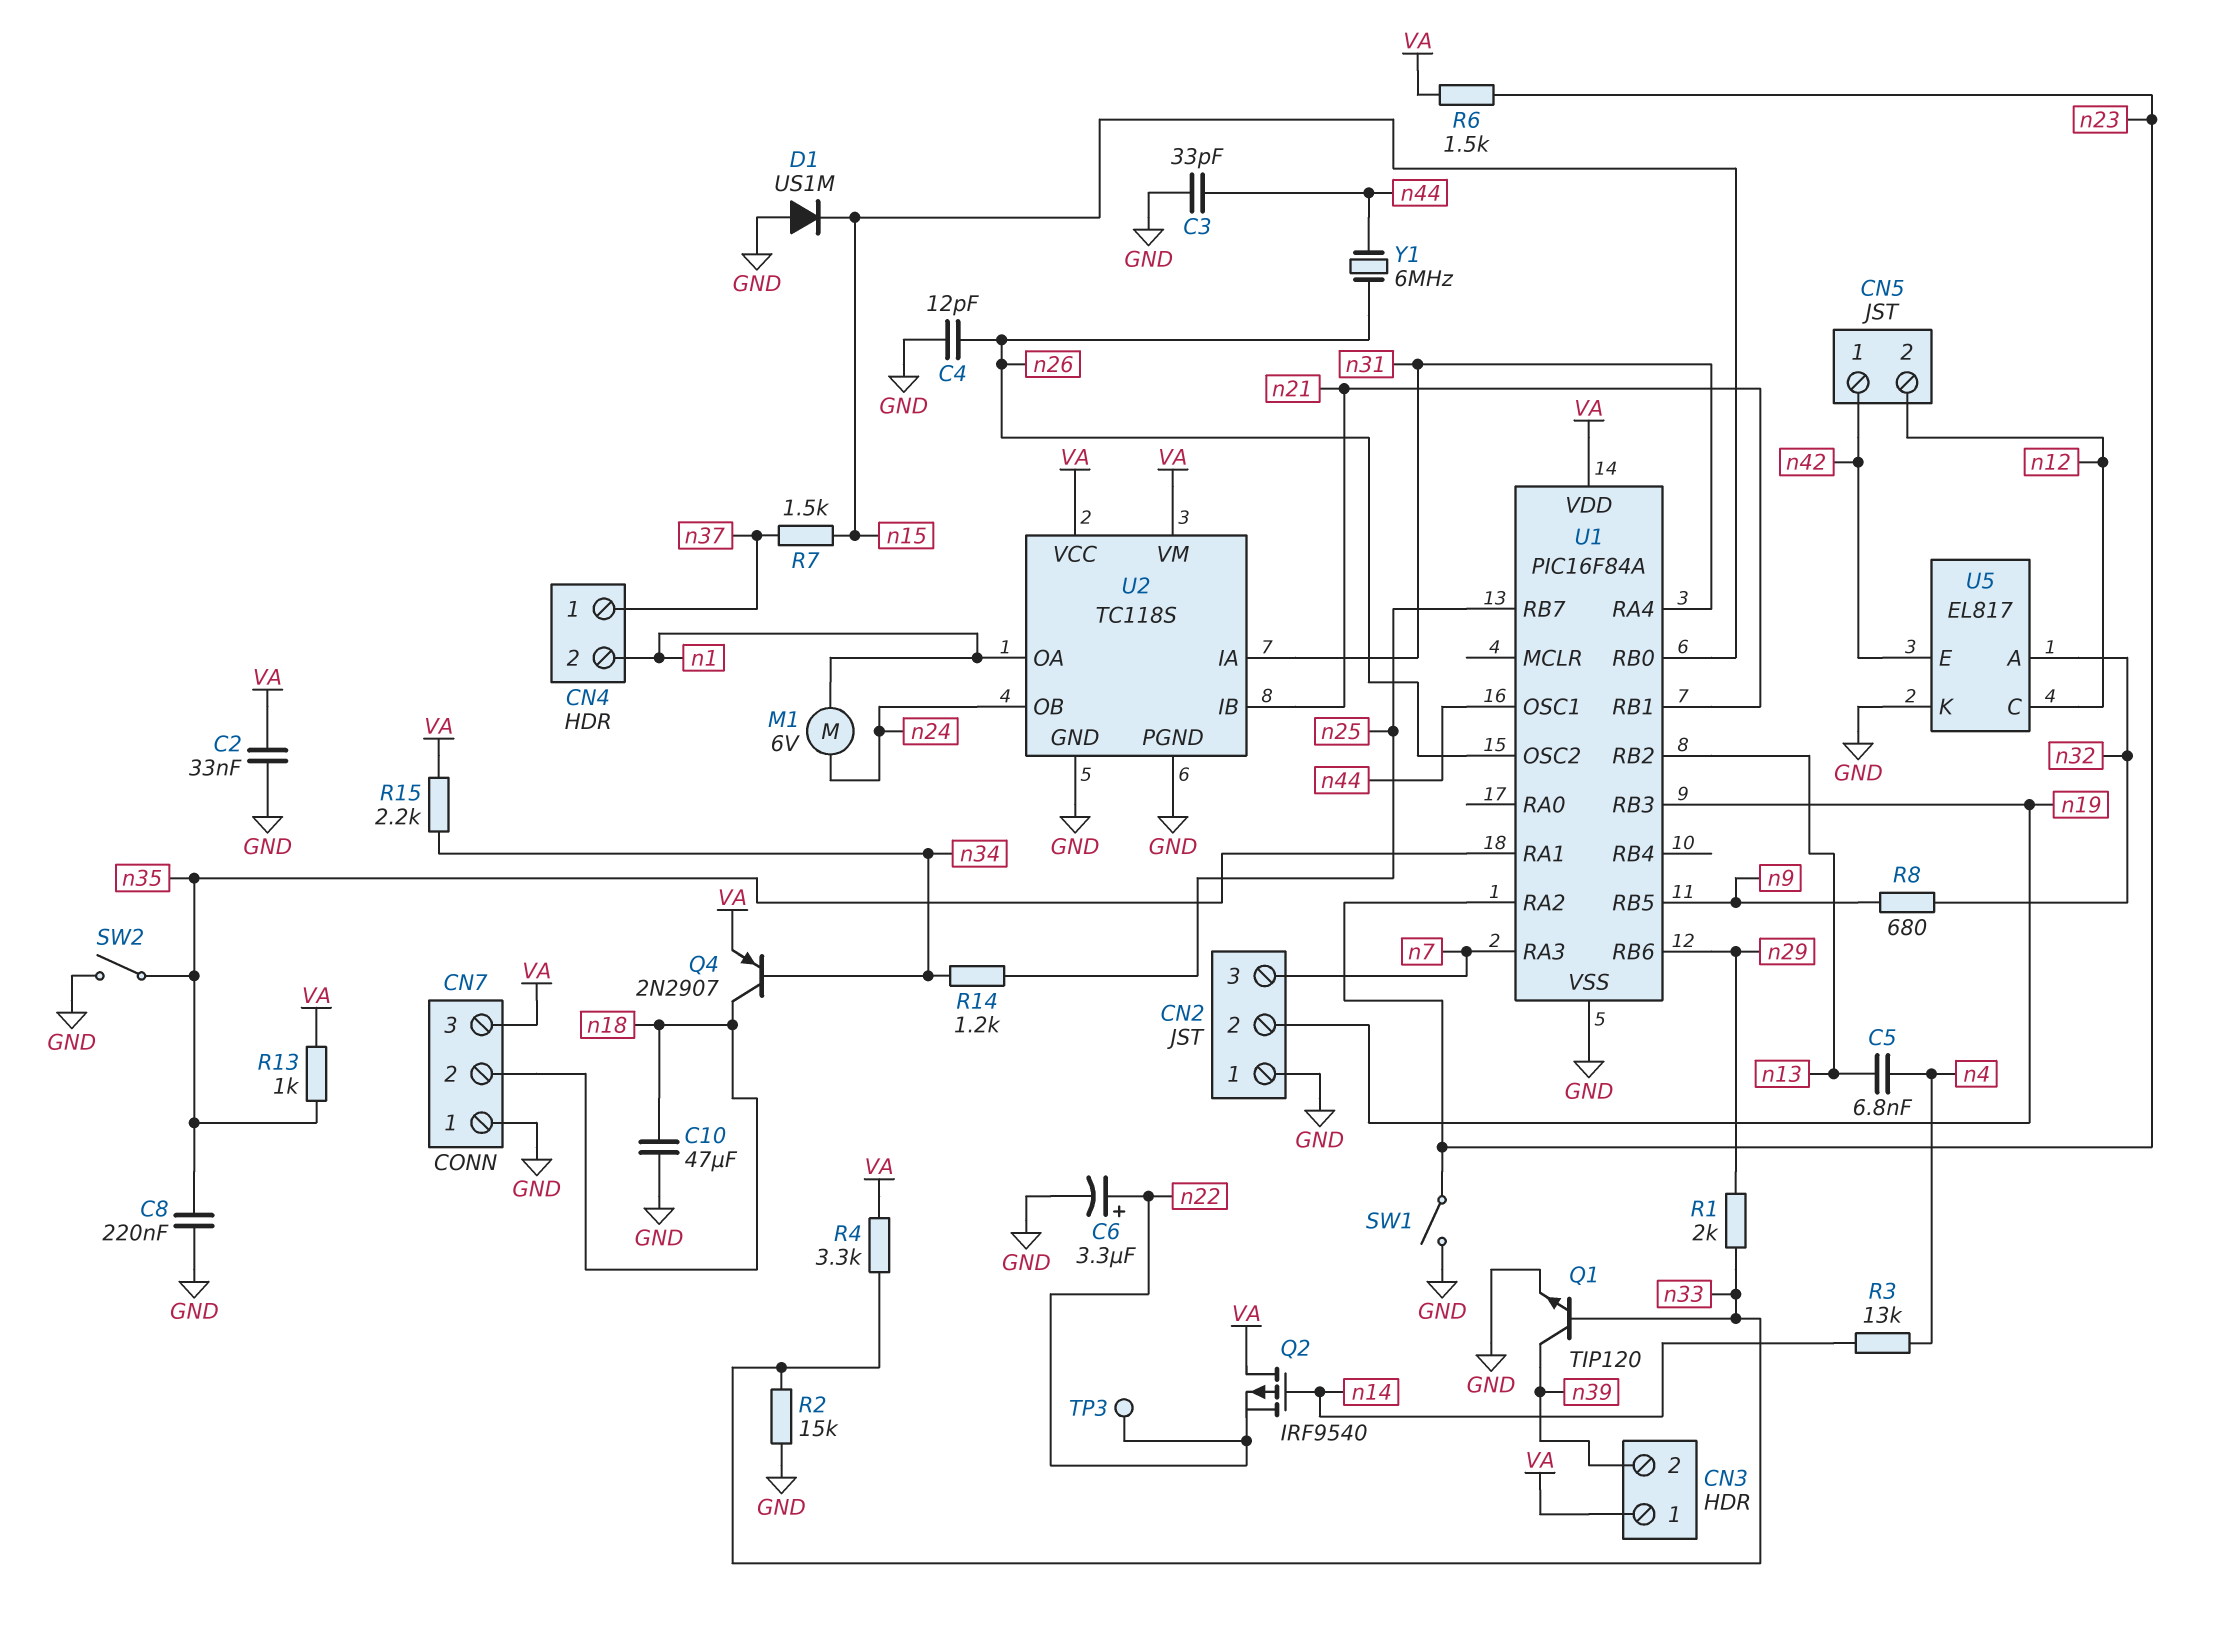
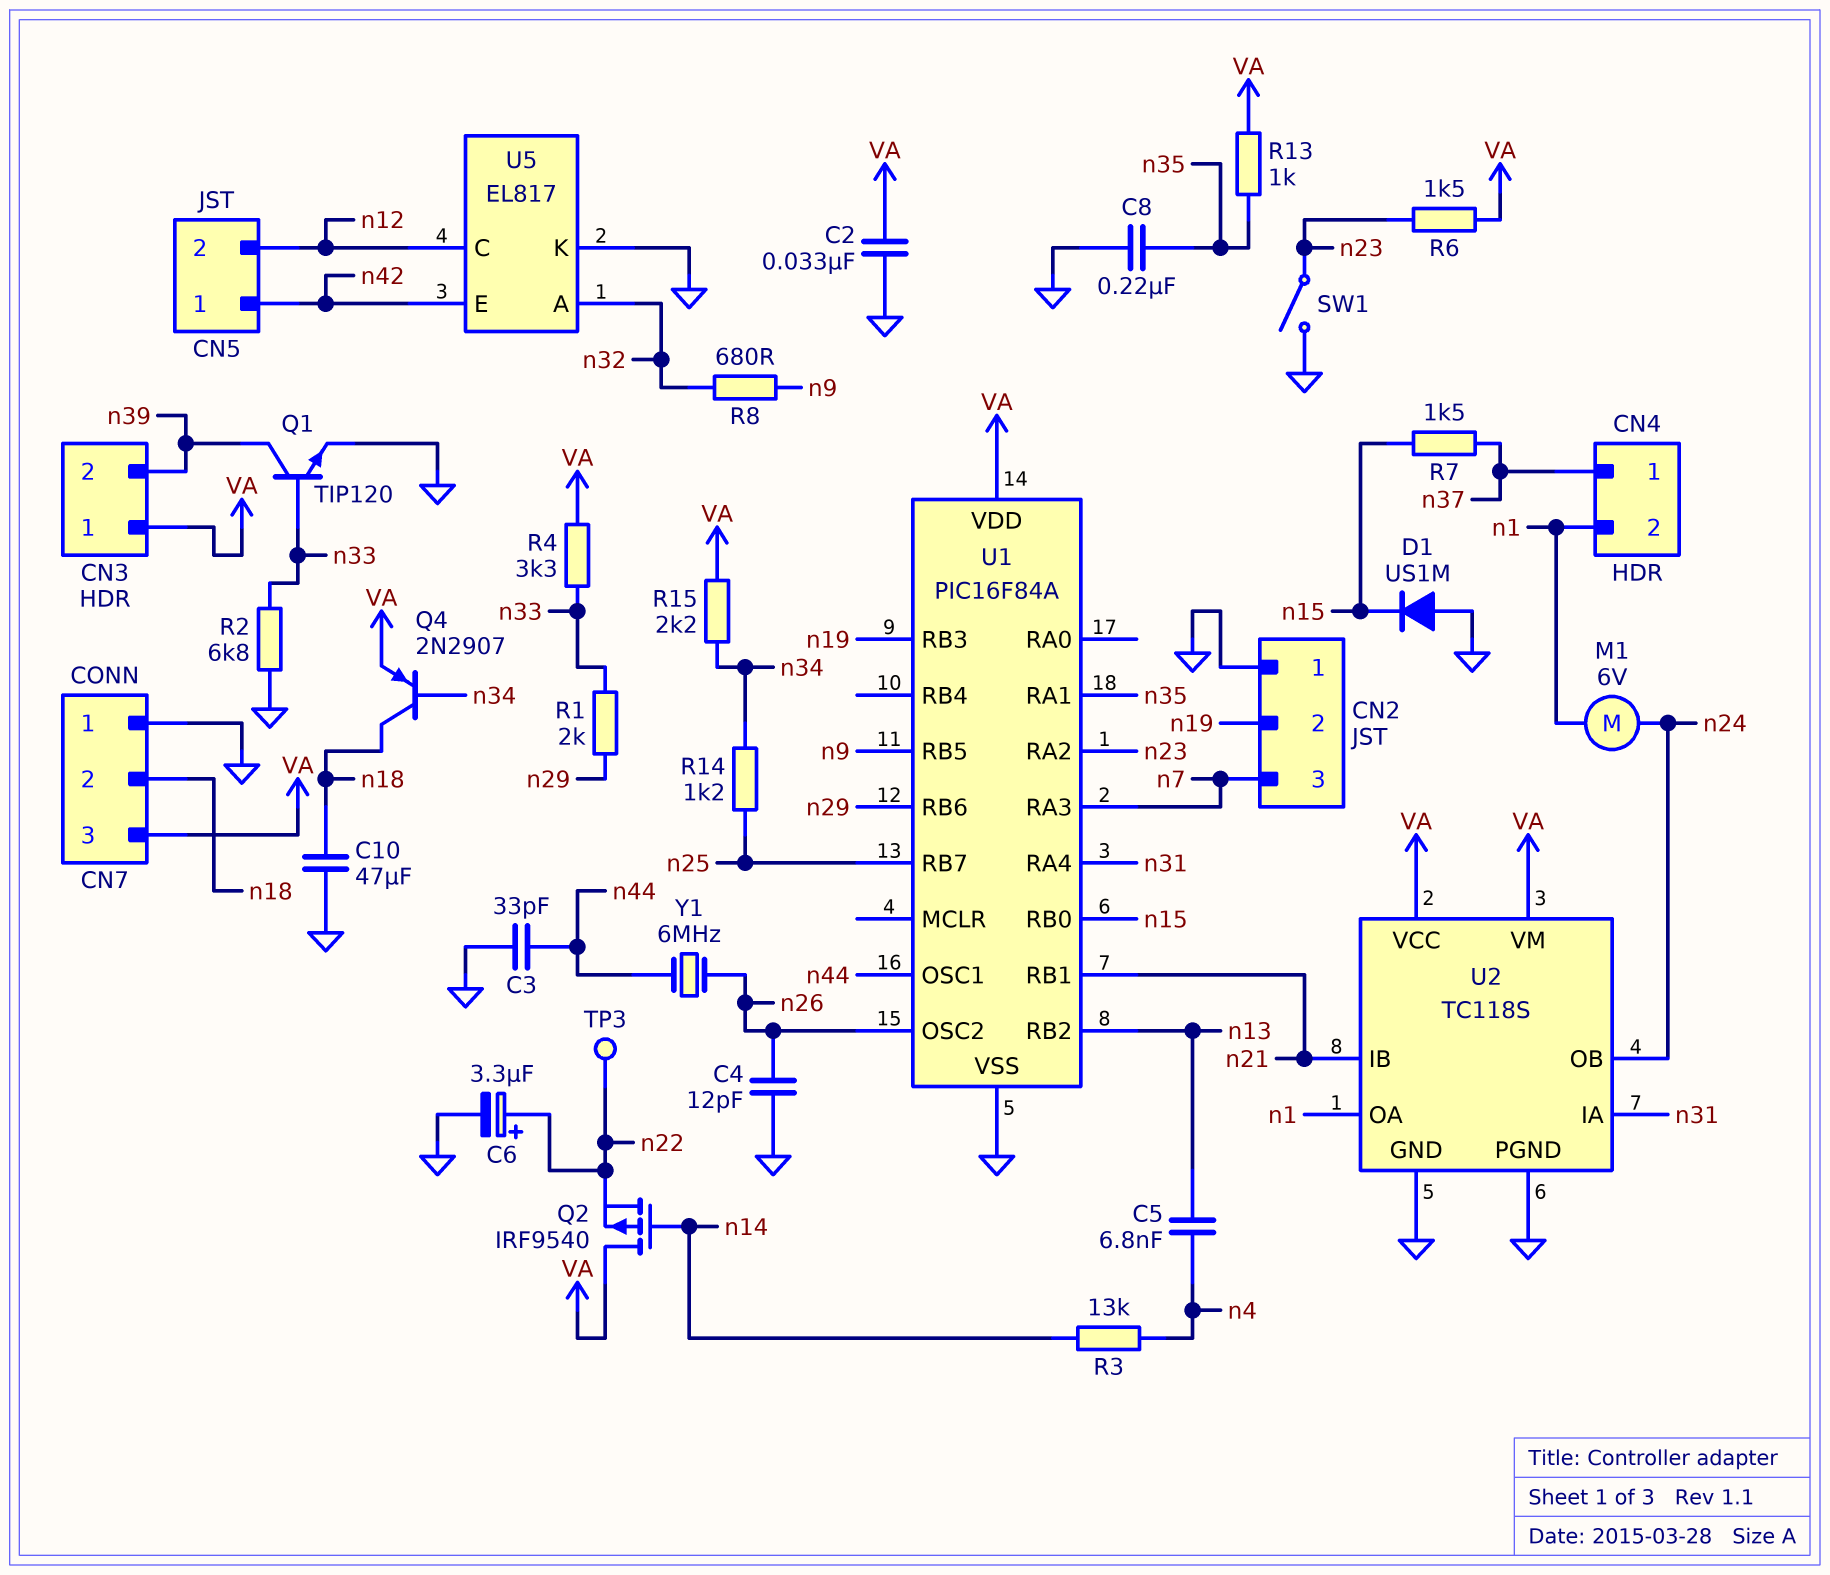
R2: 15k (GND, n33) -> 6.8k (GND, n33)
SW2: switch (GND, n35) -> none

